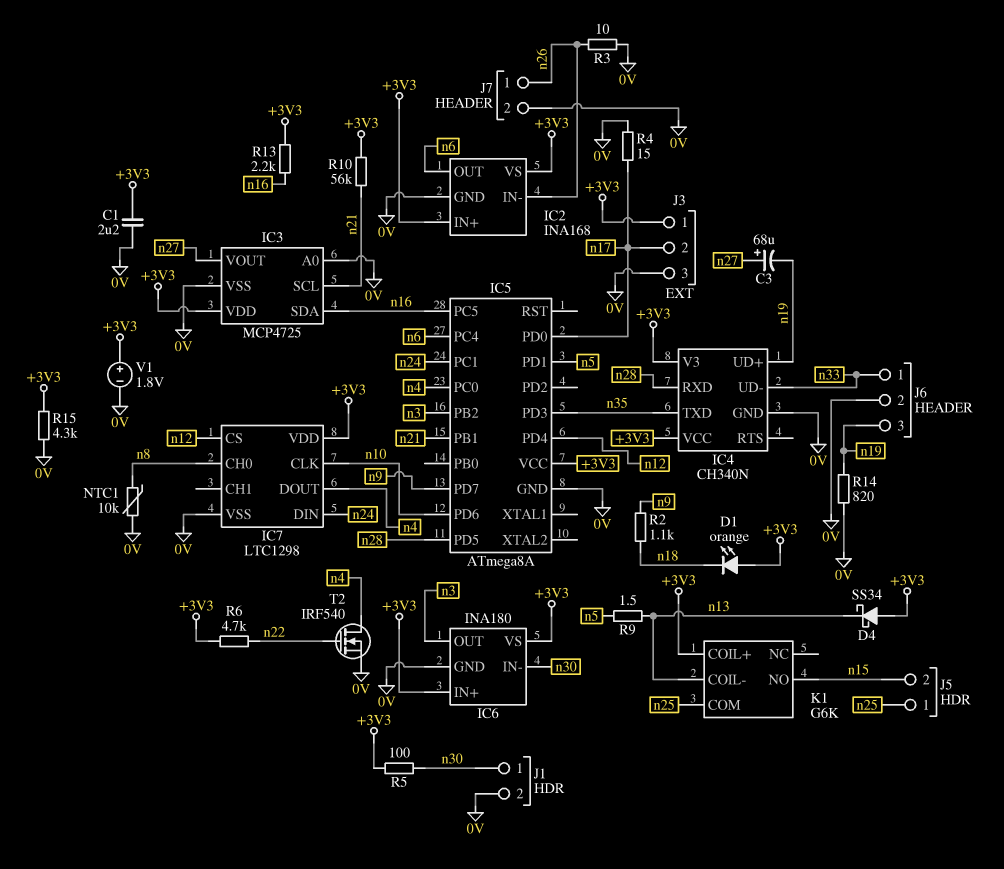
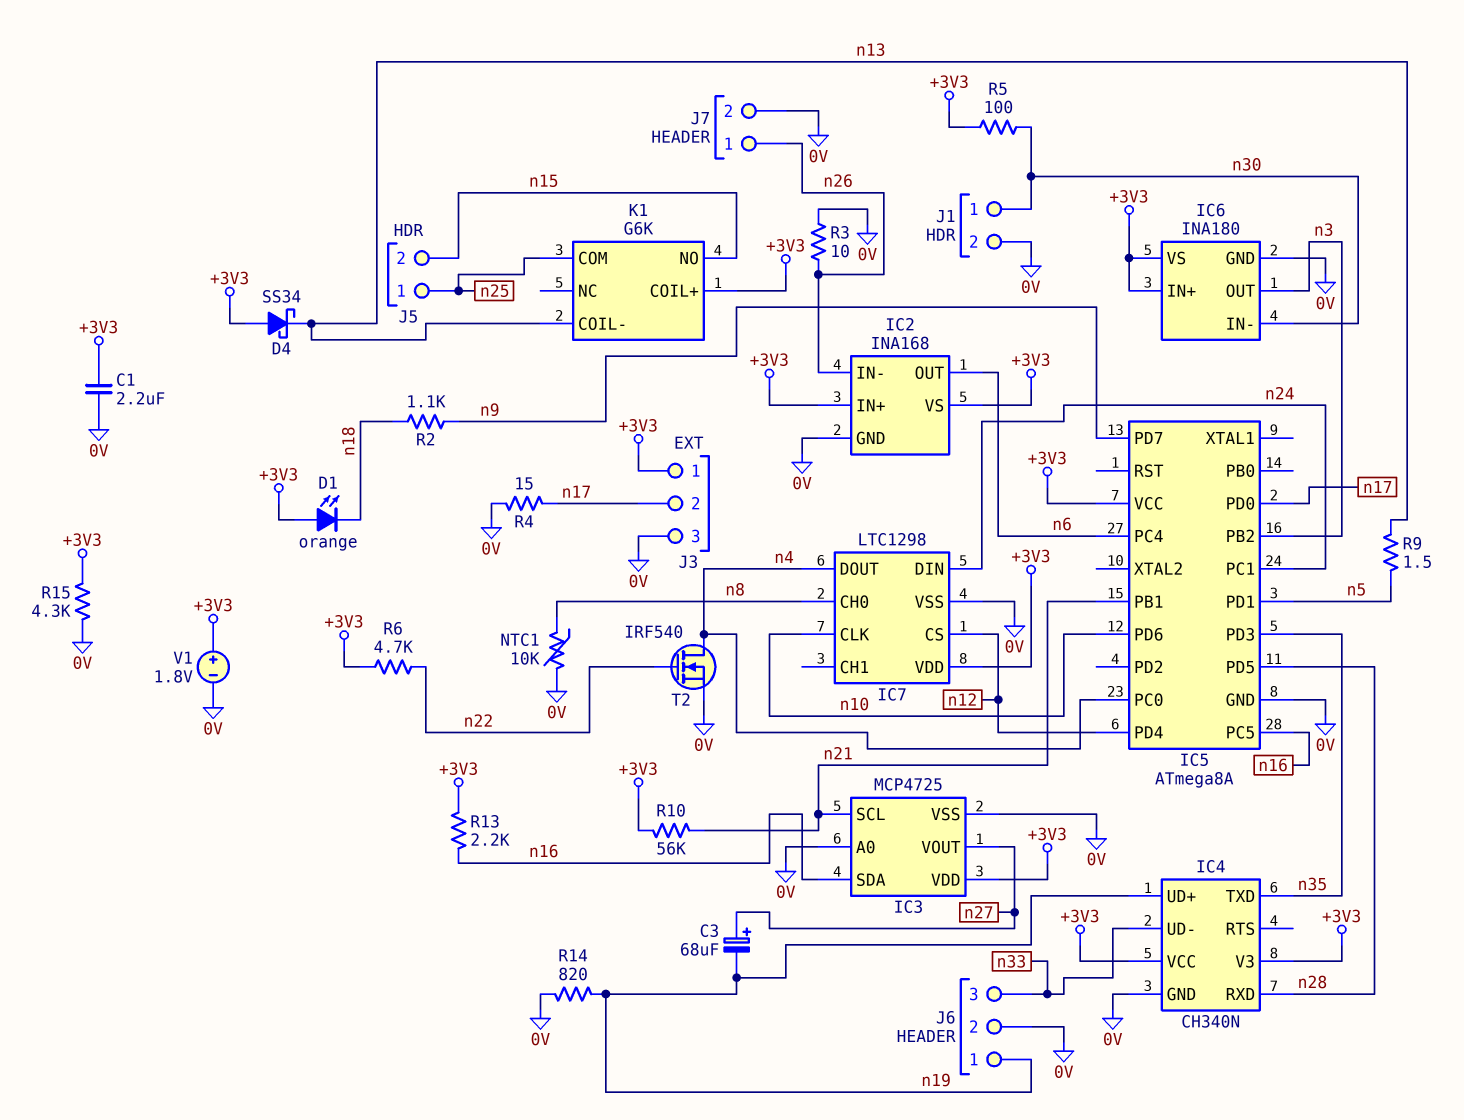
J6 pin 1: n33 -> n19
J6 pin 3: n19 -> n33

